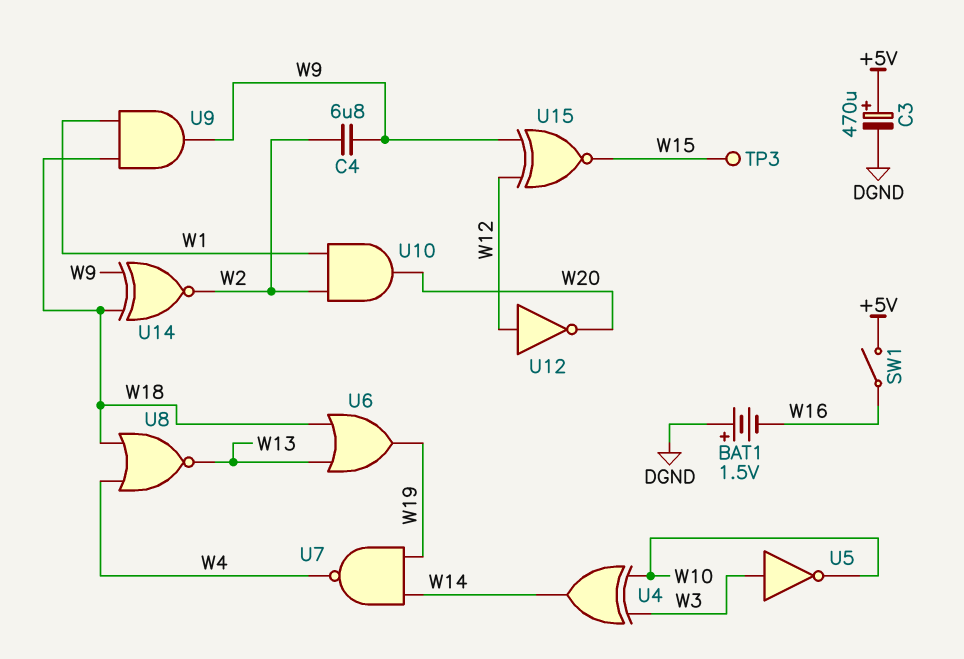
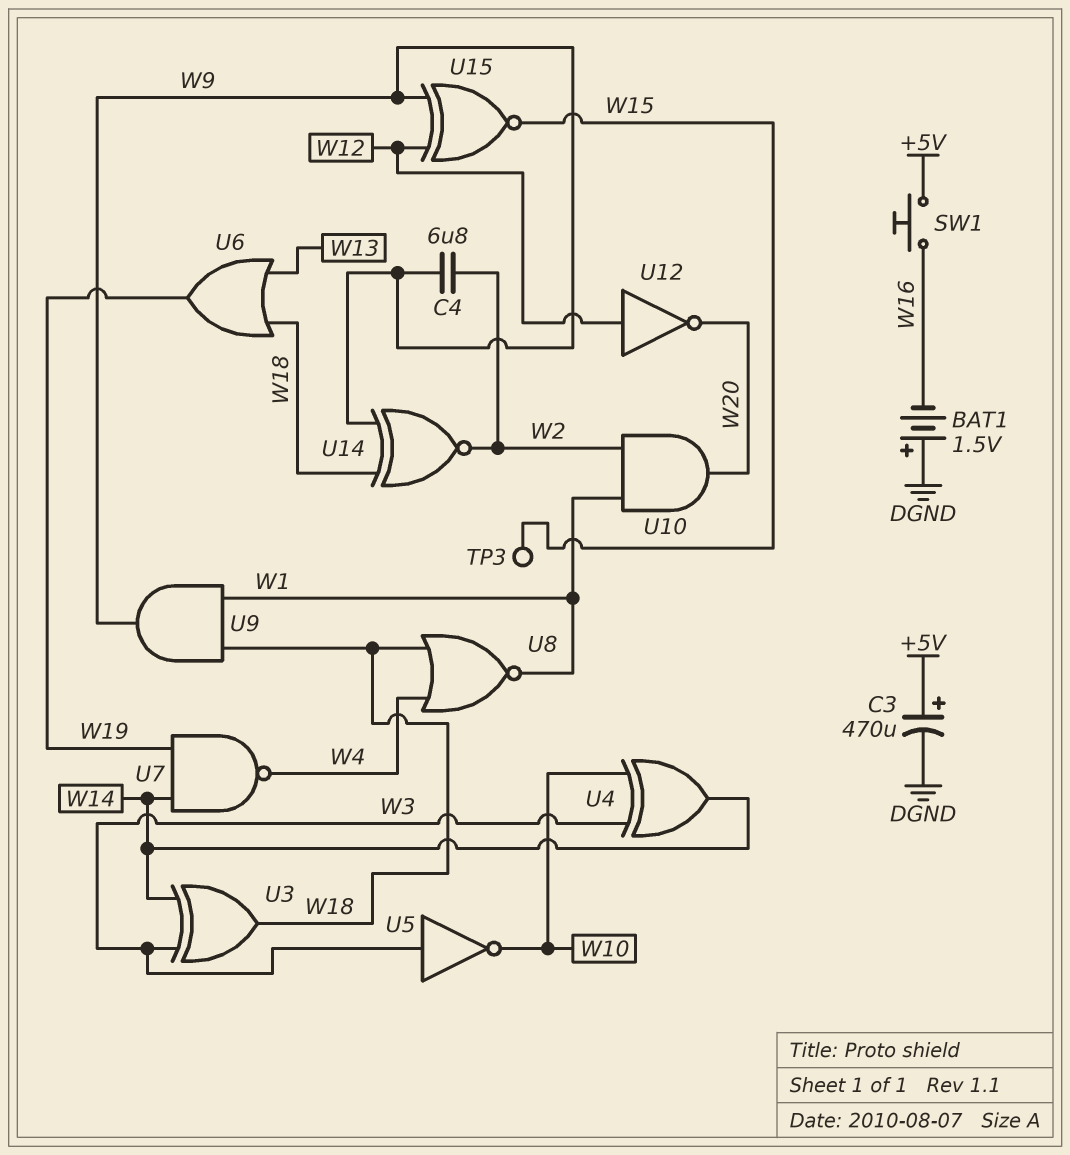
SW1: switch (+5V, W16) -> button (+5V, W16)
U3: none -> XOR (in W3, in W14, out W18)
U8: NOR (in W4, in W18, out W13) -> NOR (in W4, in W18, out W1)

